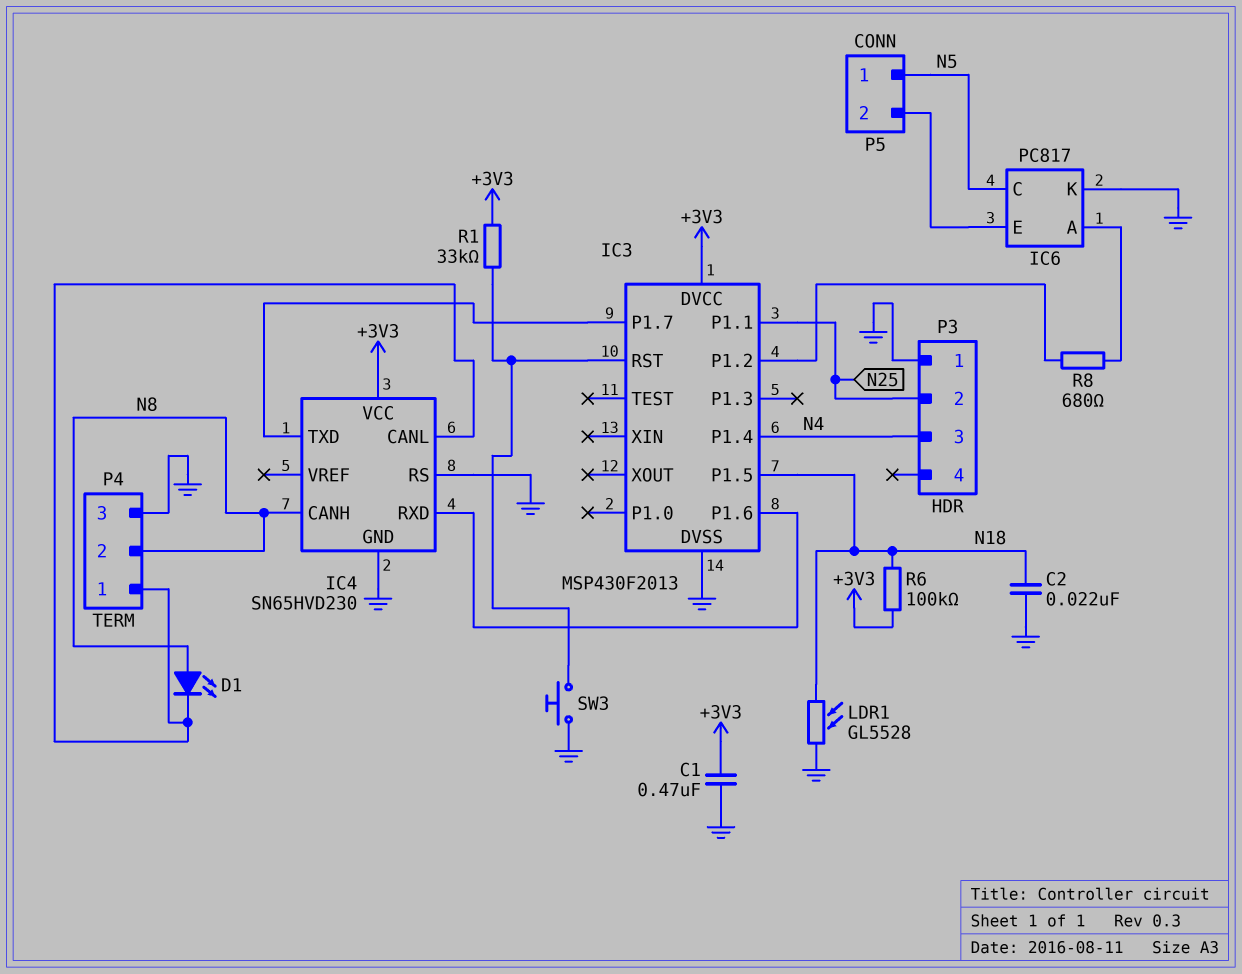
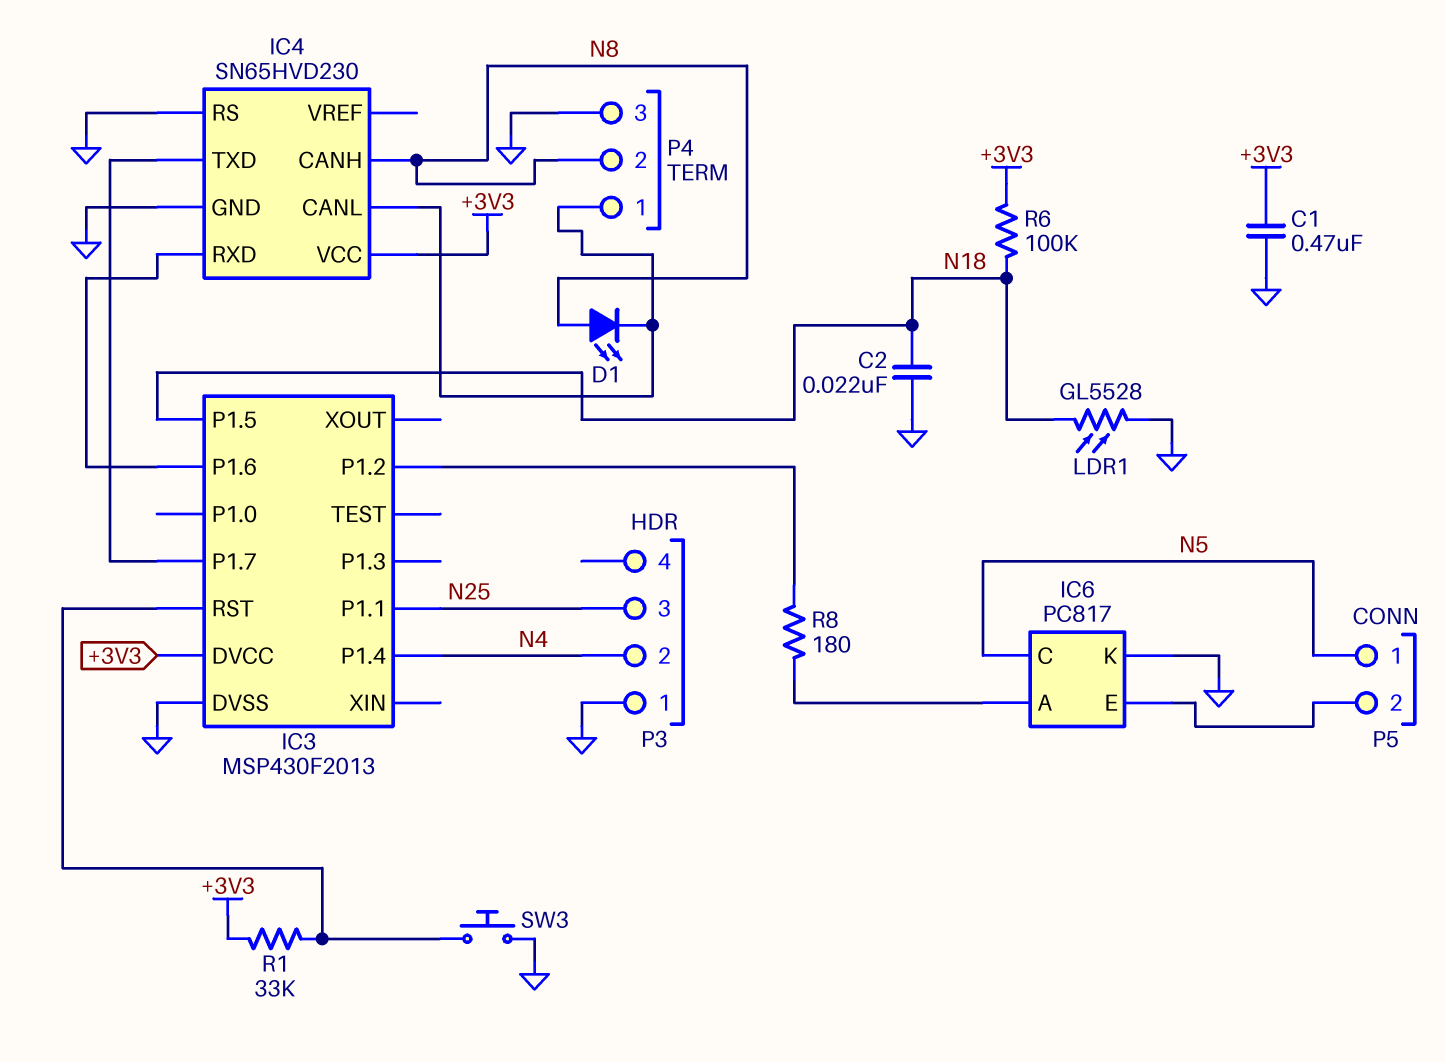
P3 pin 2: N25 -> N4
P3 pin 3: N4 -> N25
R8: 680 (IC3/P1.2, IC6/A) -> 180 (IC3/P1.2, IC6/A)

